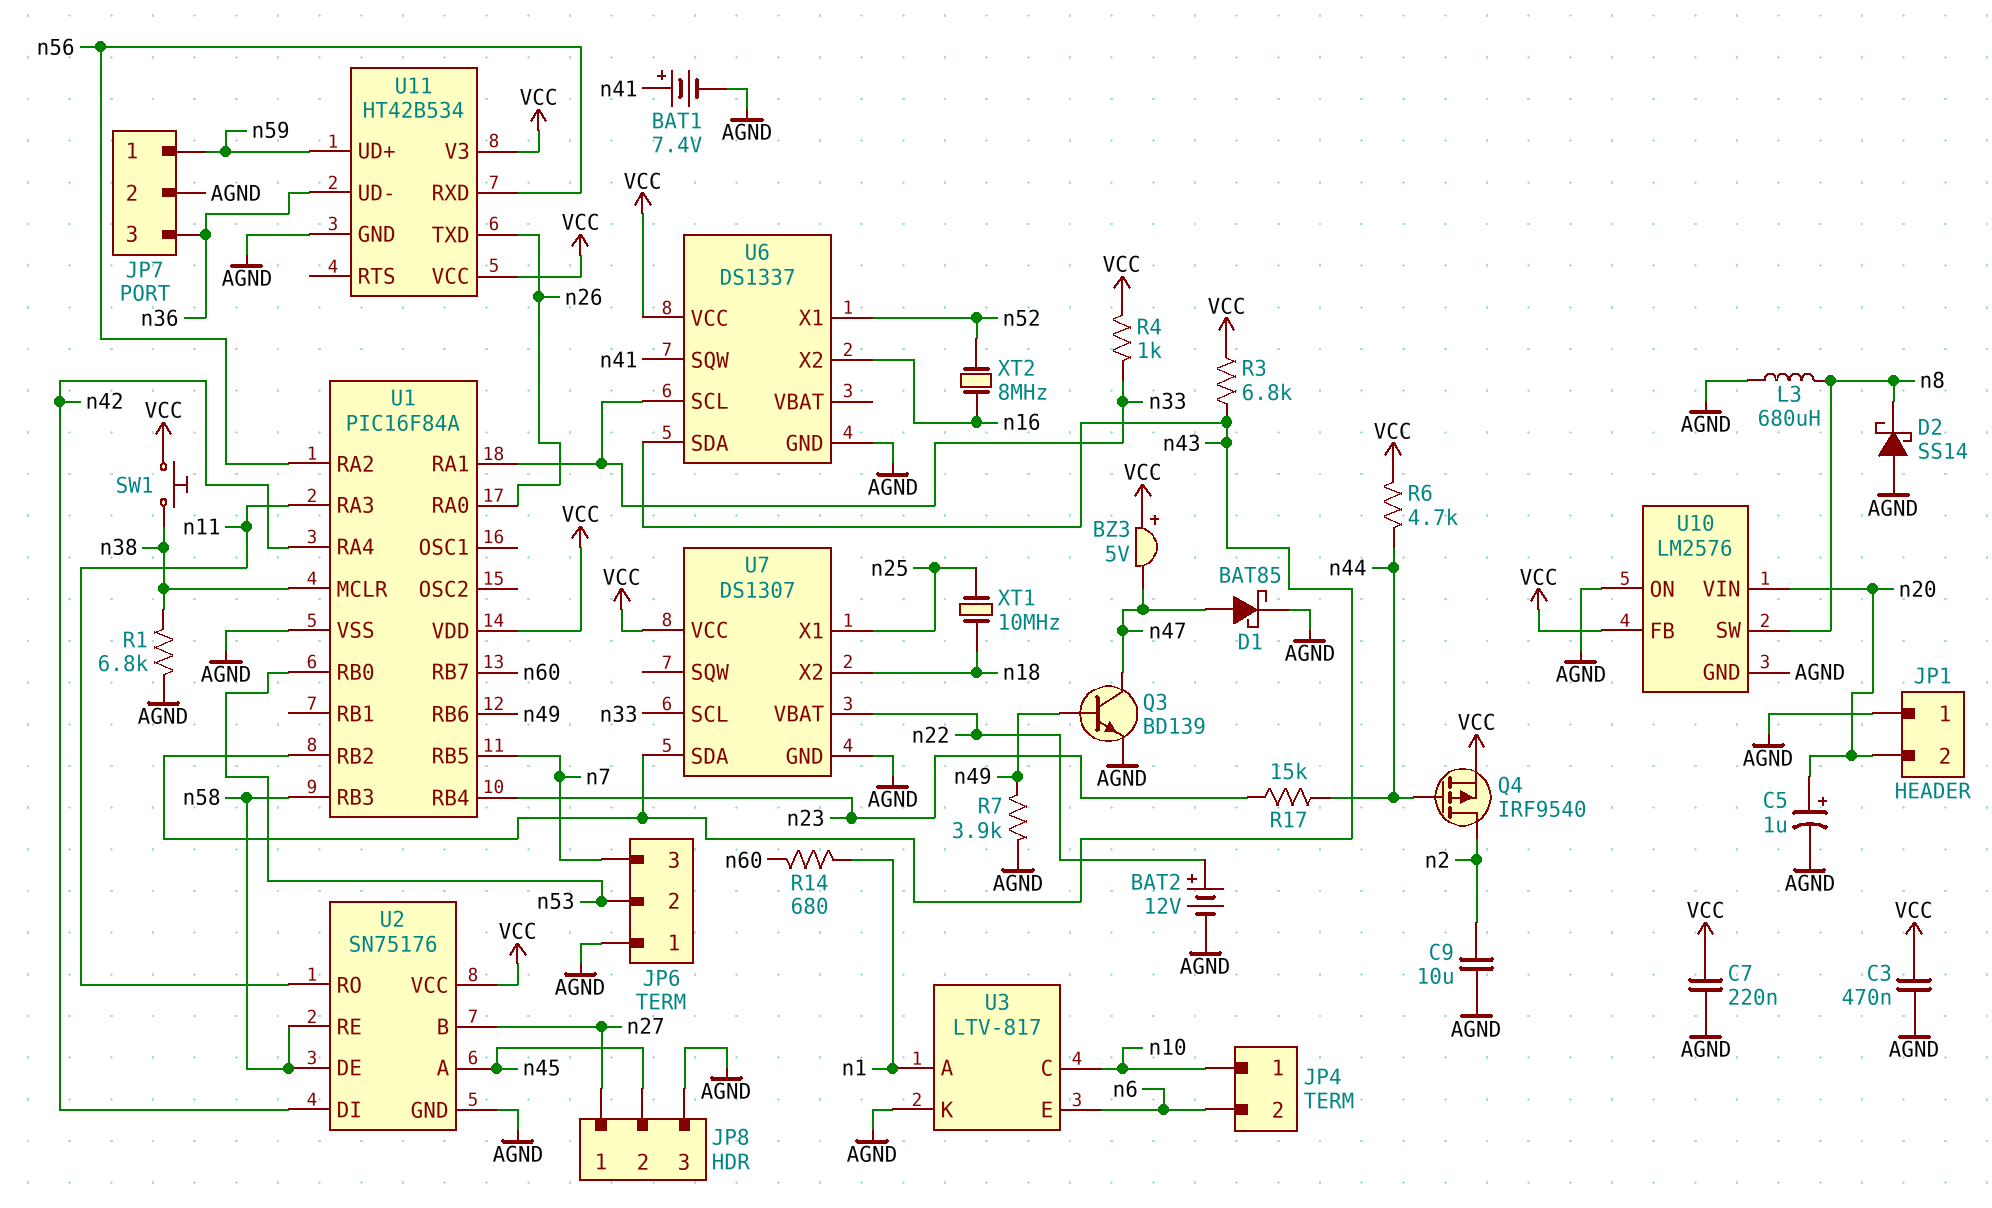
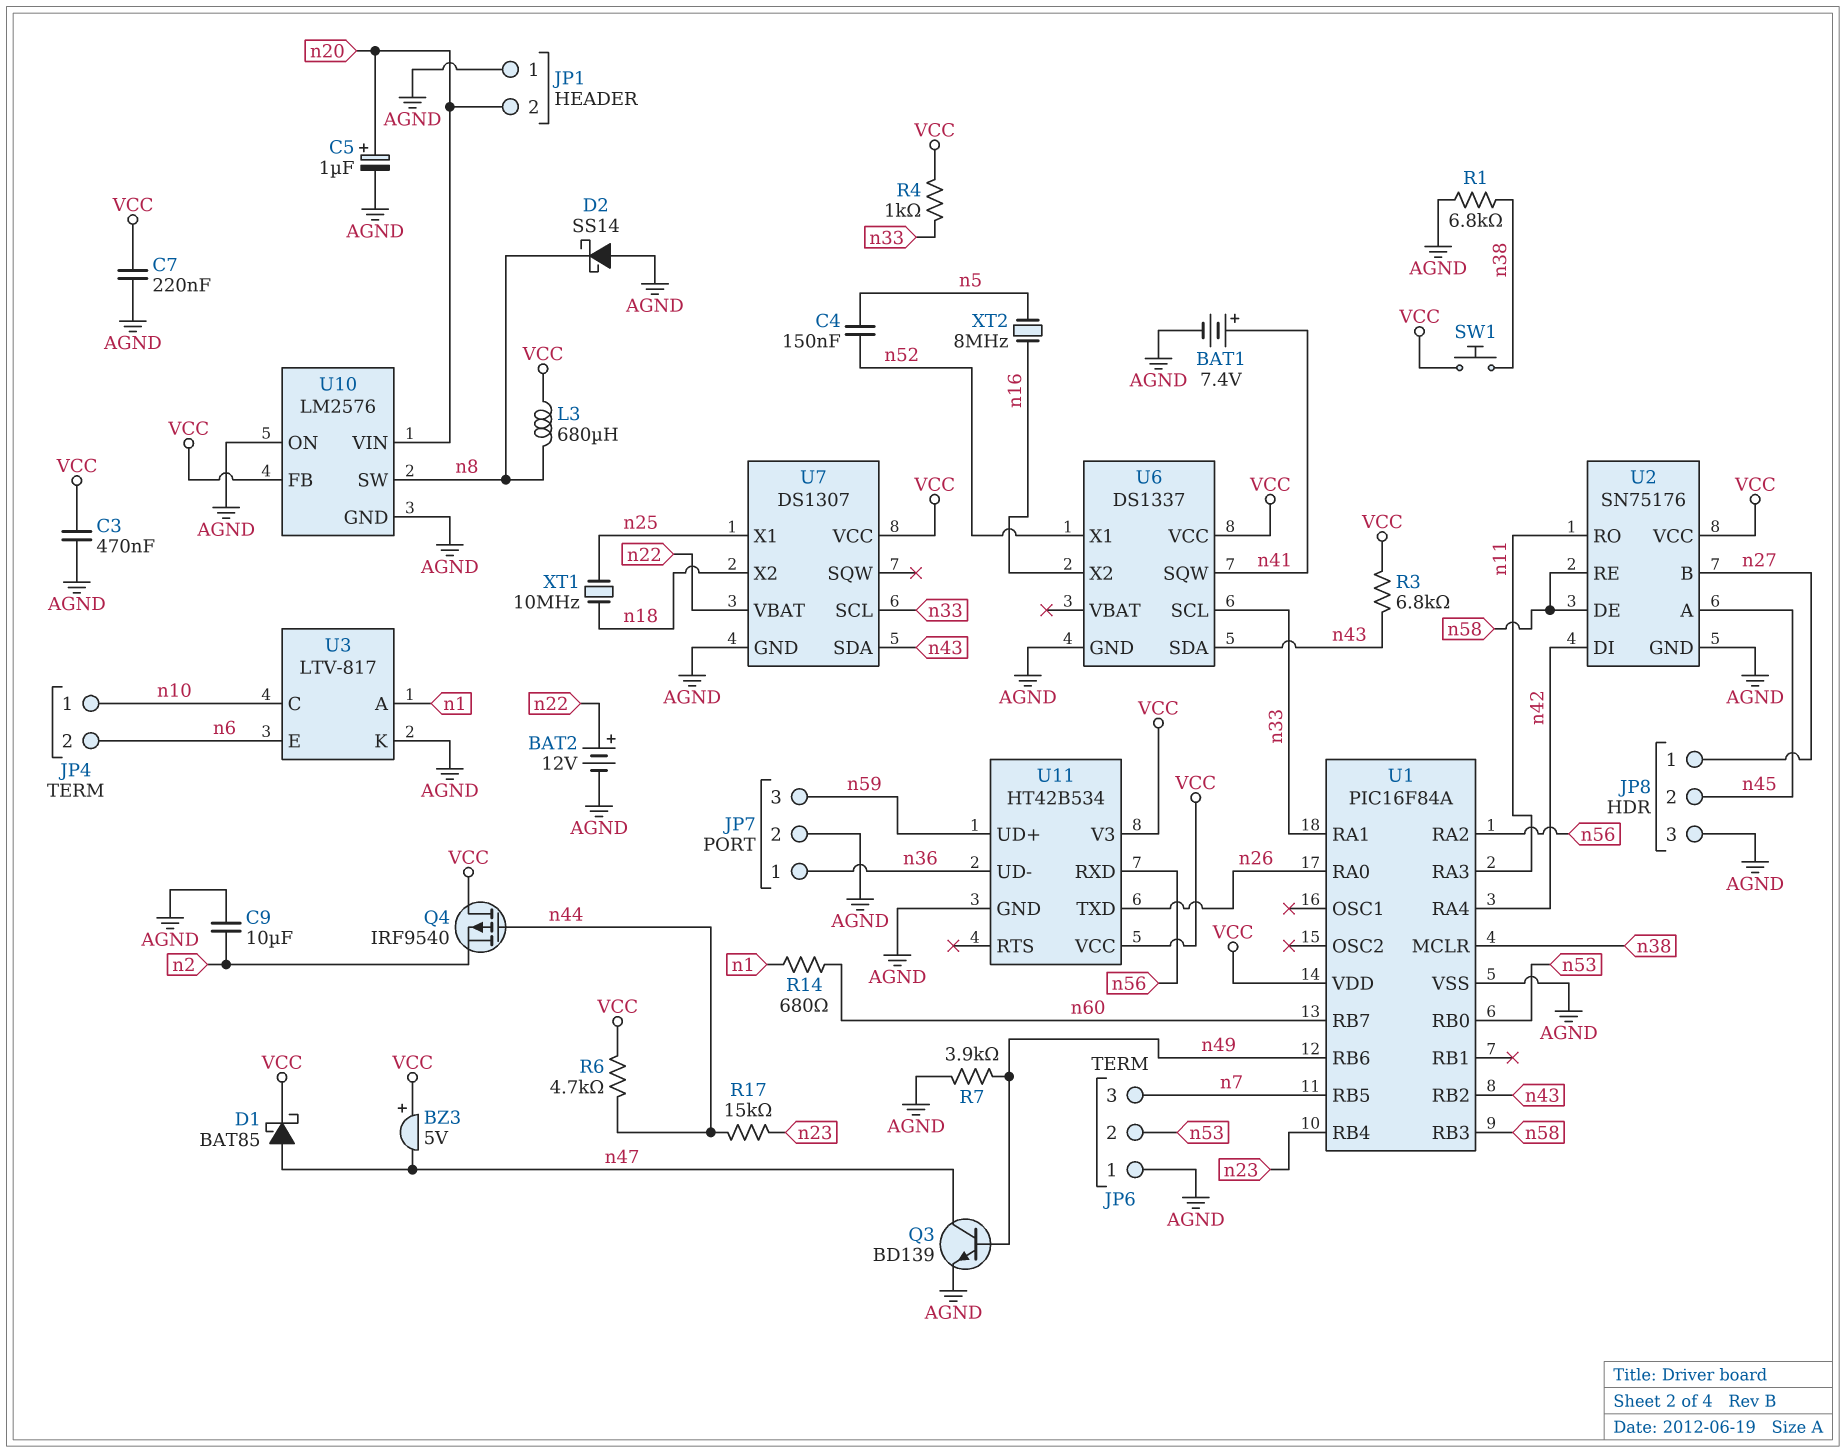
C4: none -> 150nF (n5, n52)
D1: schottky BAT85 (A n47, K AGND) -> schottky BAT85 (A n47, K VCC)
JP7 pin 1: n59 -> n36
JP7 pin 3: n36 -> n59
L3: 680uH (AGND, n8) -> 680uH (VCC, n8)
Q4: PMOS IRF9540 (G n44, D n2, S VCC) -> PMOS IRF9540 (G n44, D VCC, S n2)
XT2: 8MHz (n16, n52) -> 8MHz (n5, n16)

